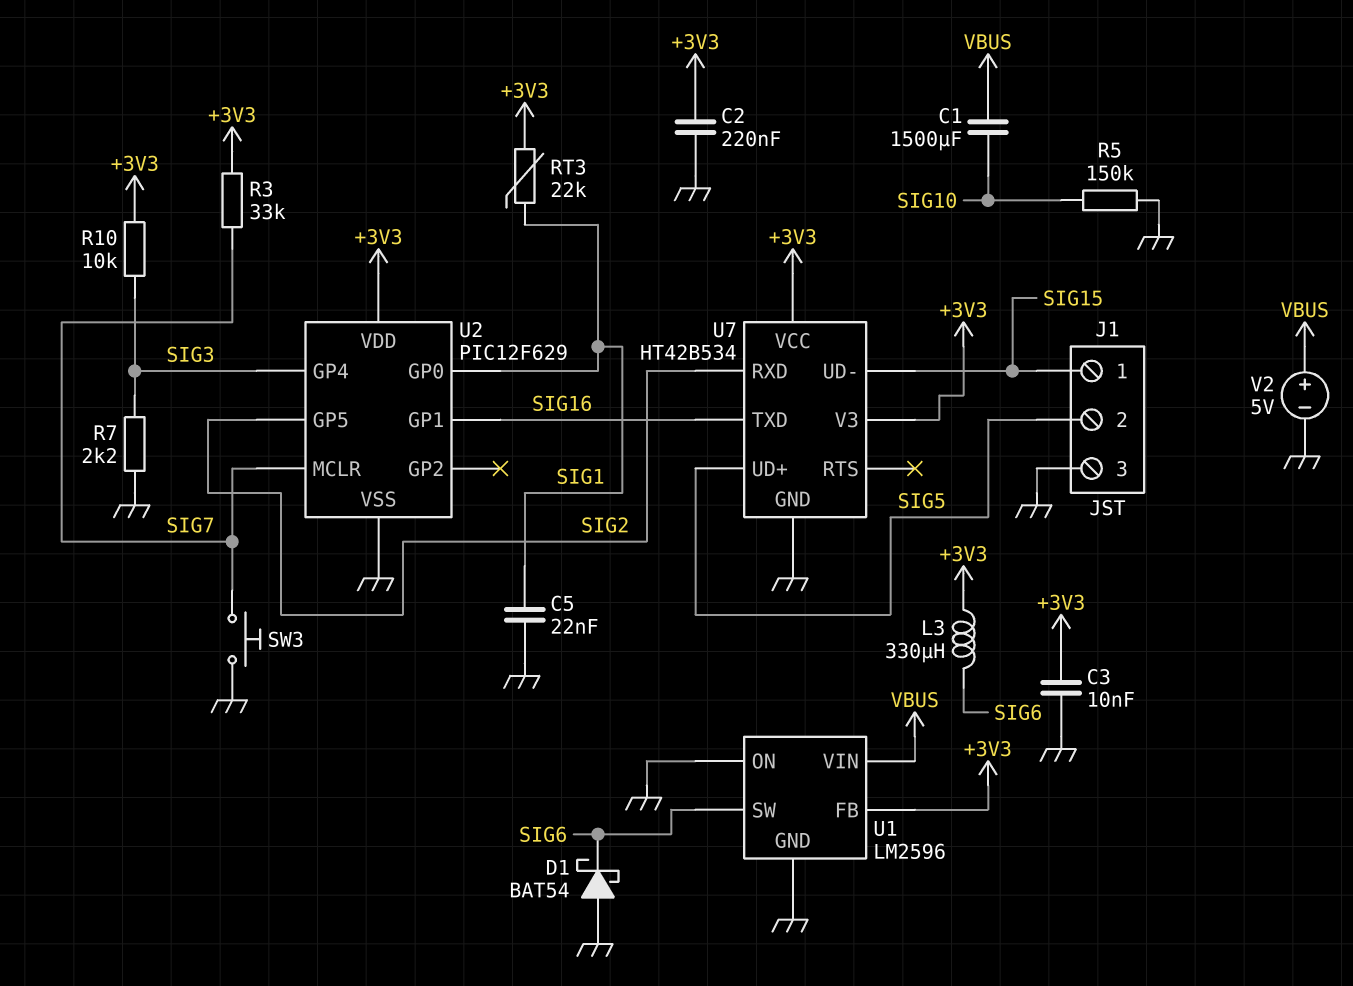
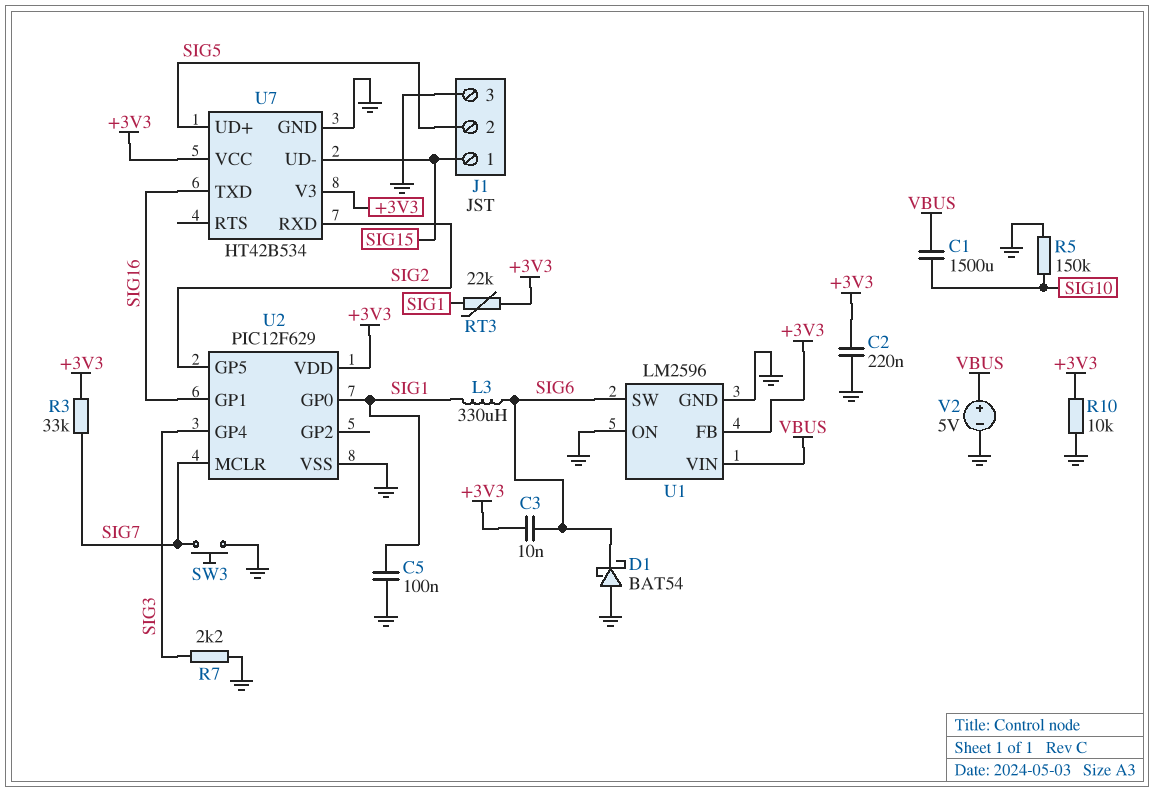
C3: 10nF (+3V3, GND) -> 10nF (+3V3, SIG6)
C5: 22nF (GND, SIG1) -> 100nF (GND, SIG1)
L3: 330uH (+3V3, SIG6) -> 330uH (SIG1, SIG6)
R10: 10k (+3V3, SIG3) -> 10k (+3V3, GND)

